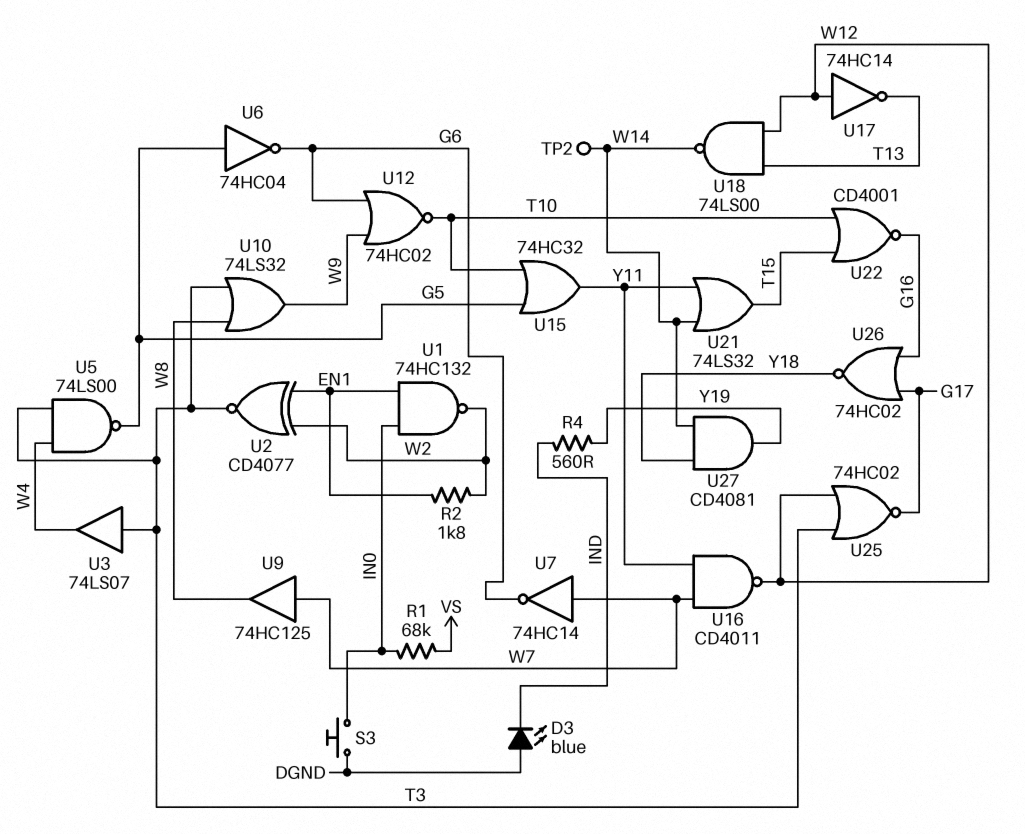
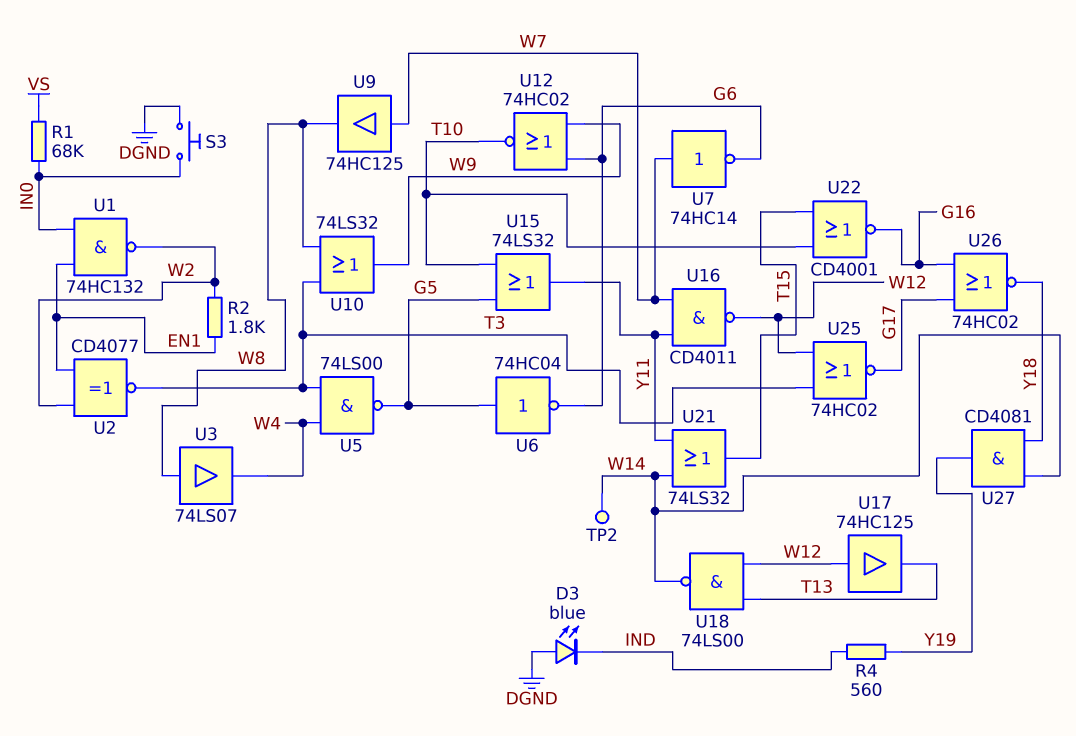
U3: buffer 74LS07 (in T3, out W4) -> buffer 74LS07 (in W8, out W4)
U15: OR 74HC32 (in G5, in T10, out Y11) -> OR 74LS32 (in G5, in T10, out Y11)
U17: NOT 74HC14 (in W12, out T13) -> buffer 74HC125 (in W12, out T13)

